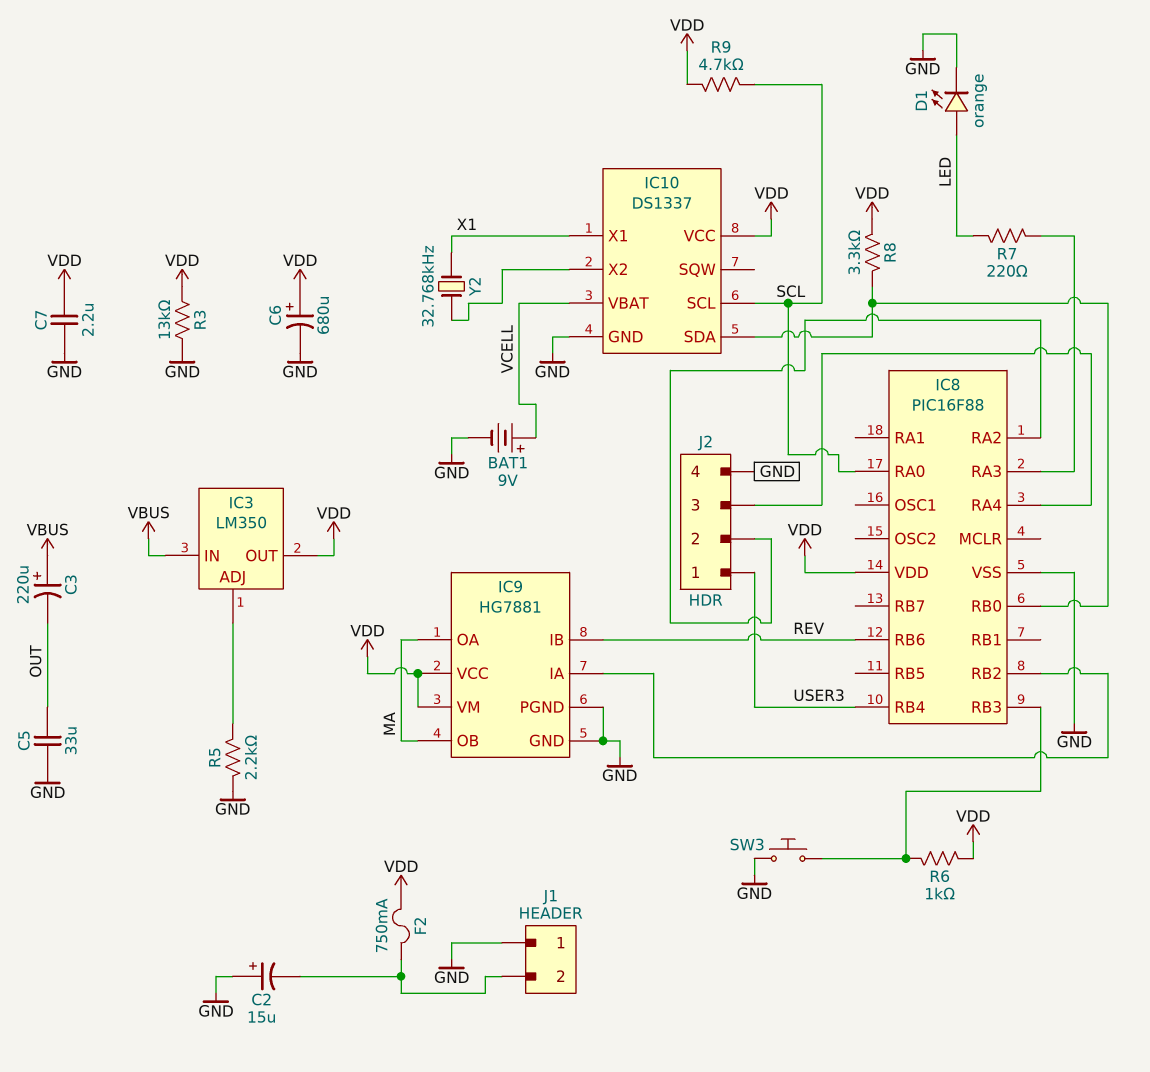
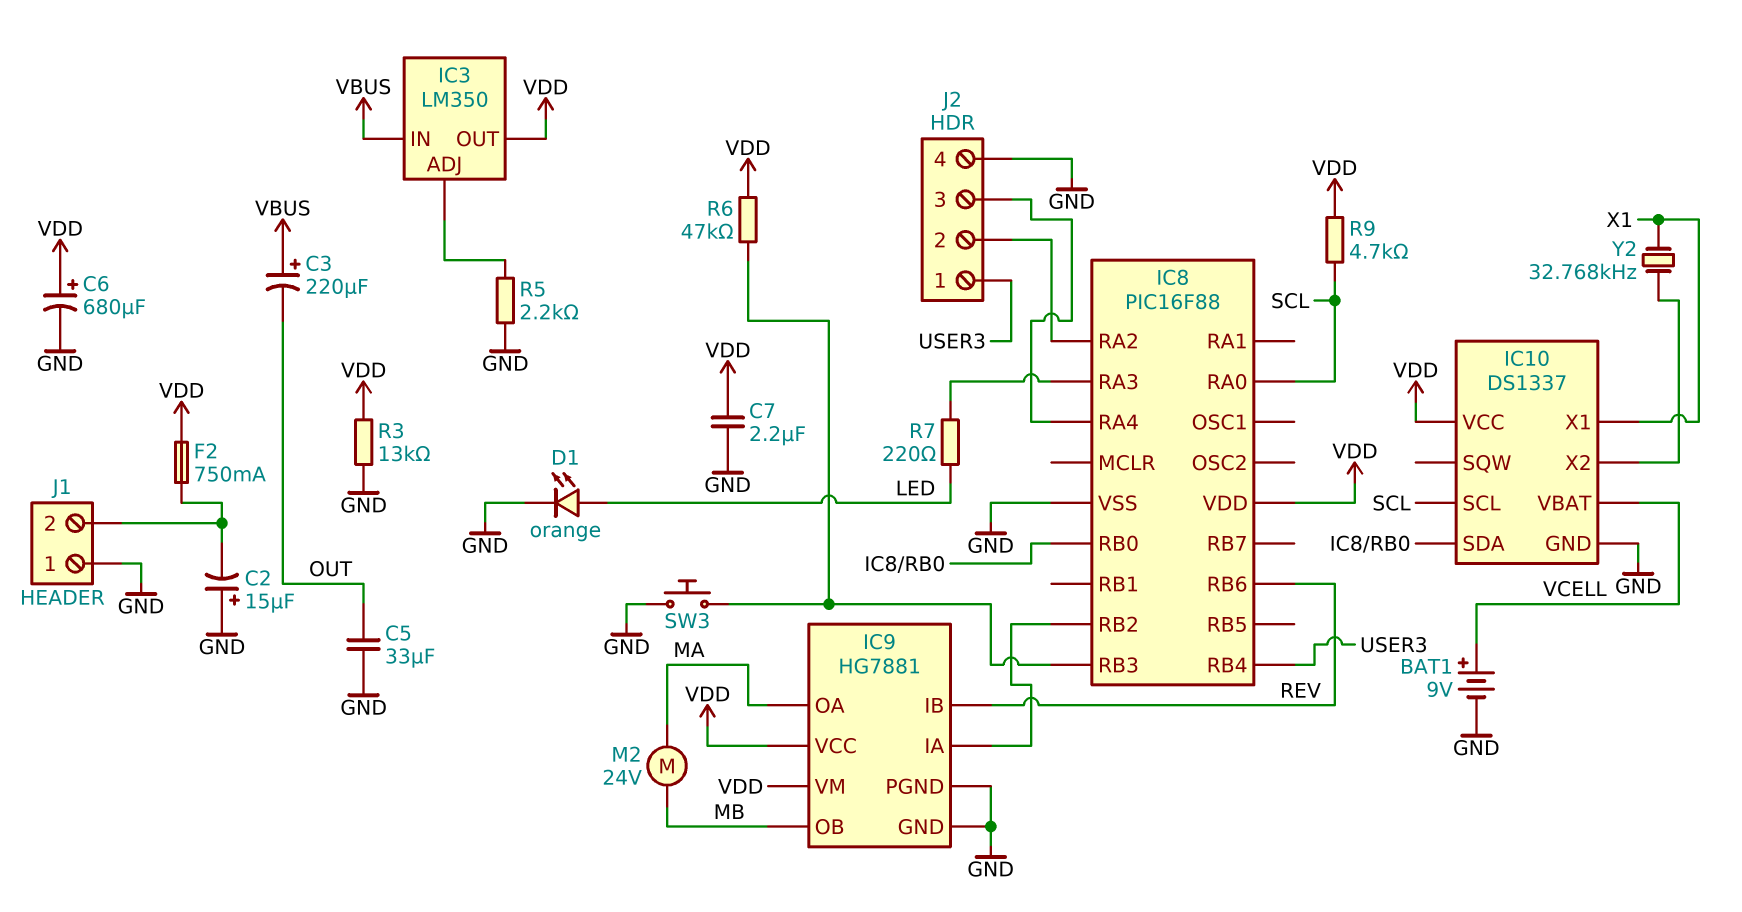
IC9 pin OB: MA -> MB
M2: none -> motor 24V (MA, MB)
R6: 1k (IC8/RB3, VDD) -> 47k (IC8/RB3, VDD)
R8: 3.3k (IC8/RB0, VDD) -> none

